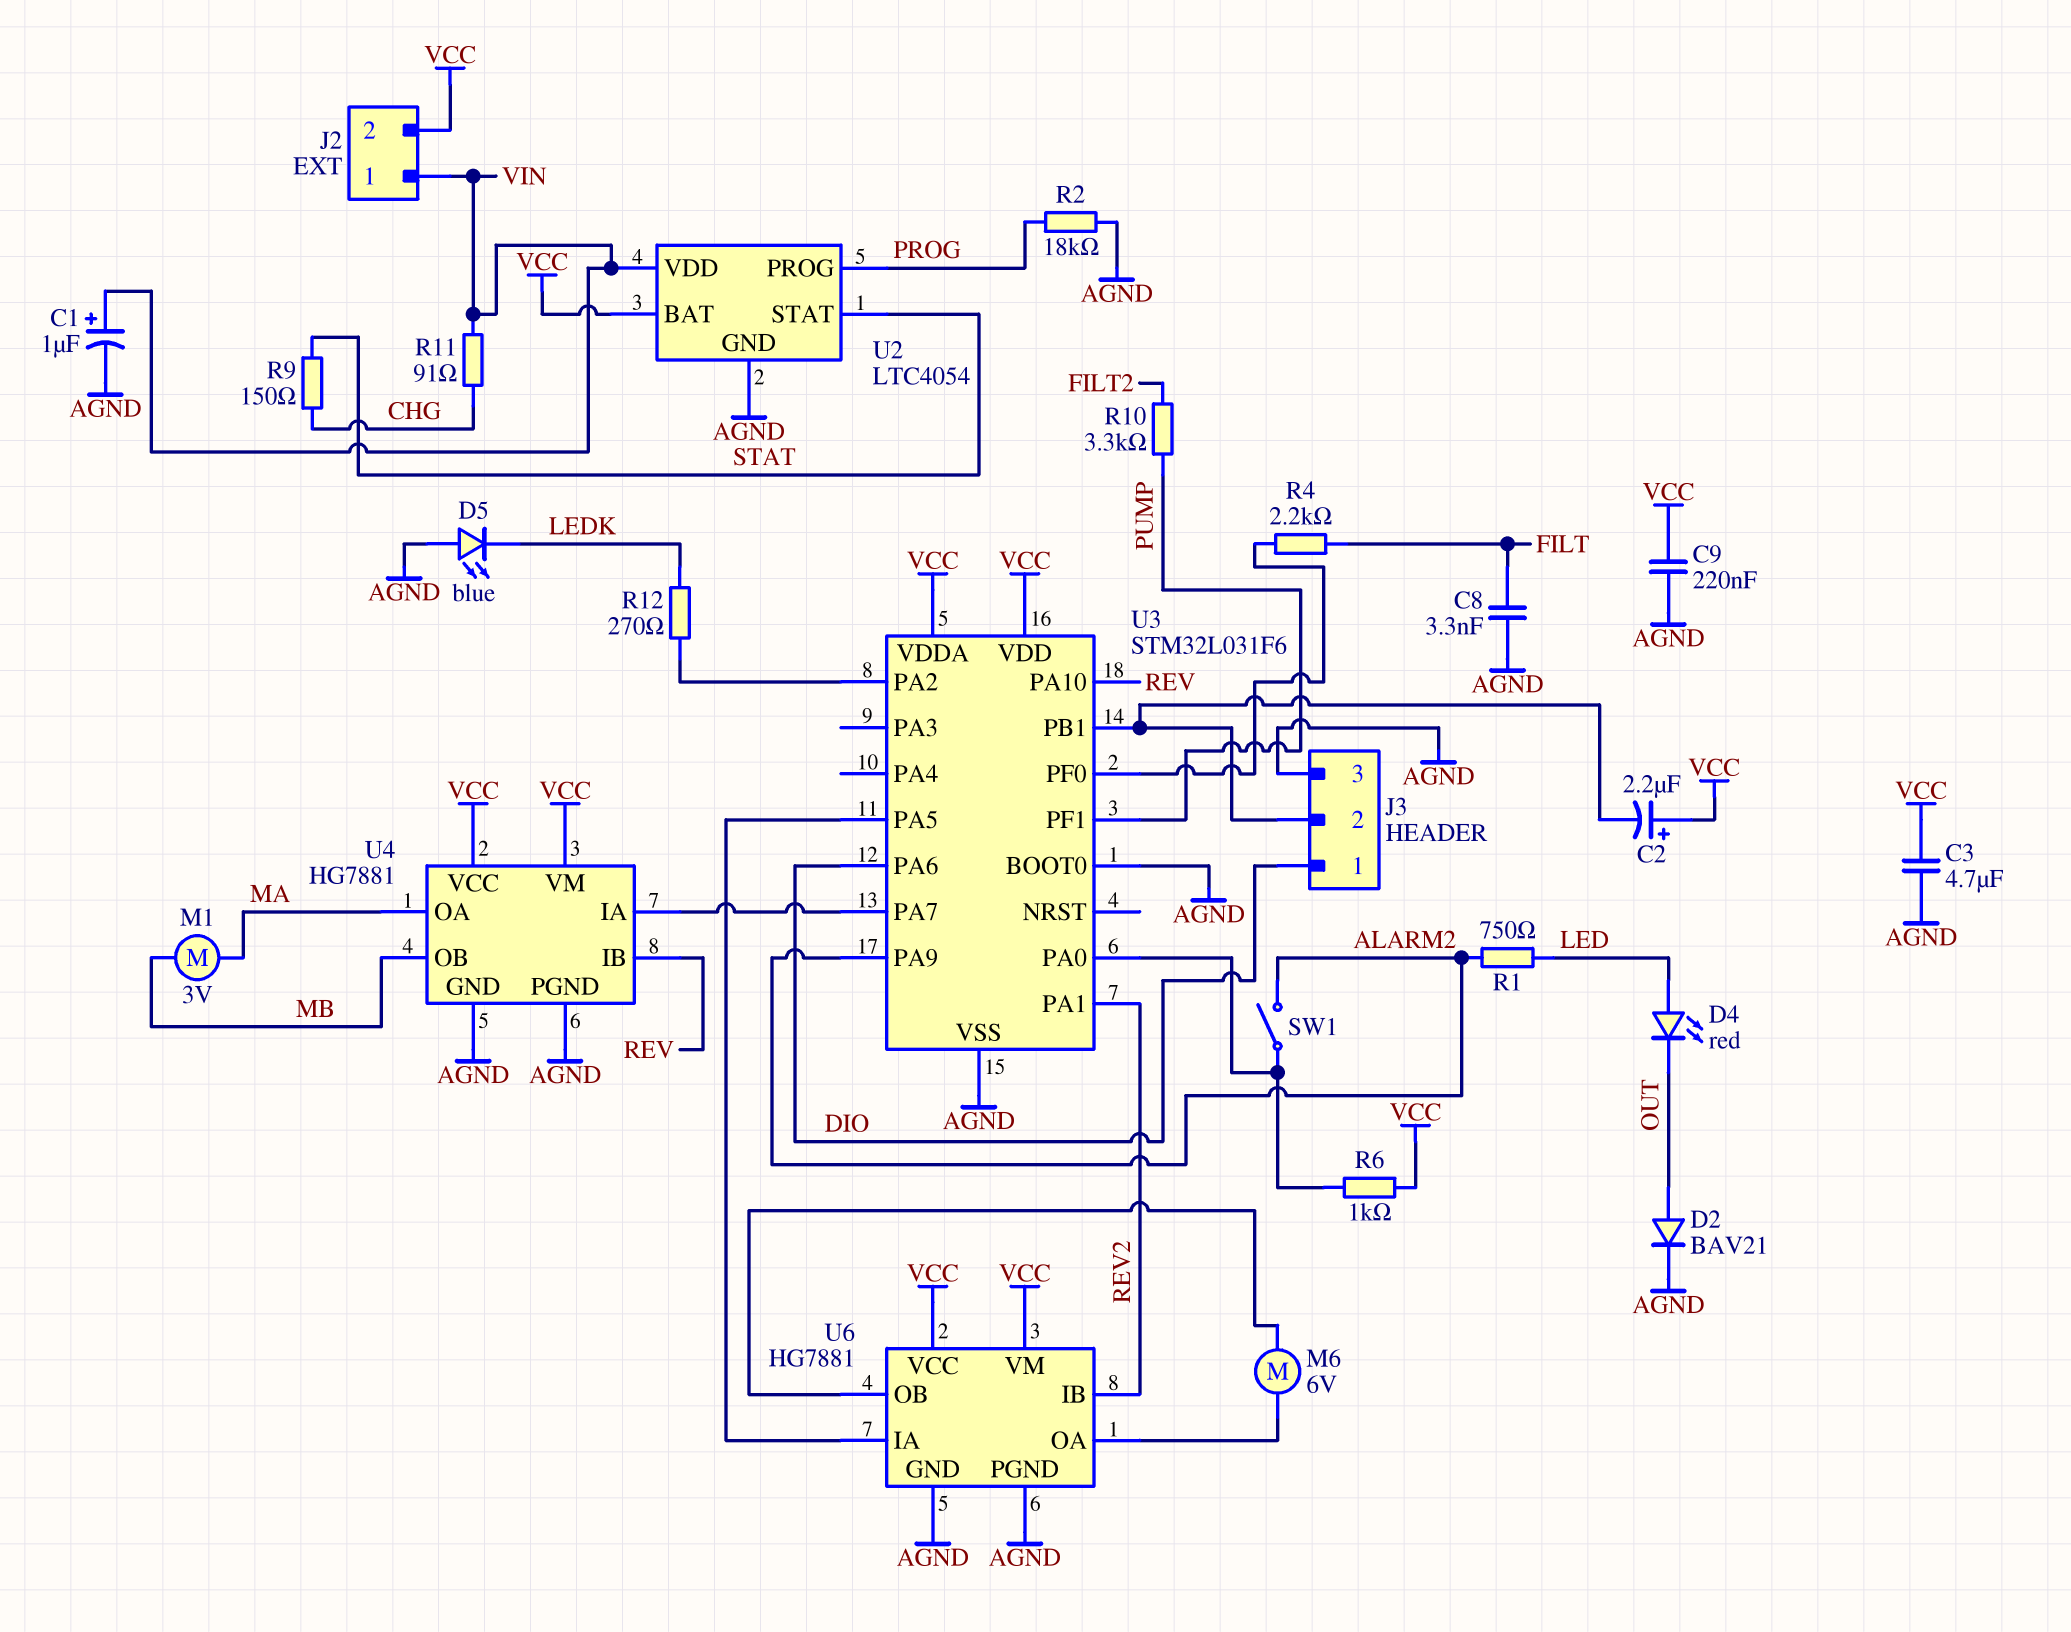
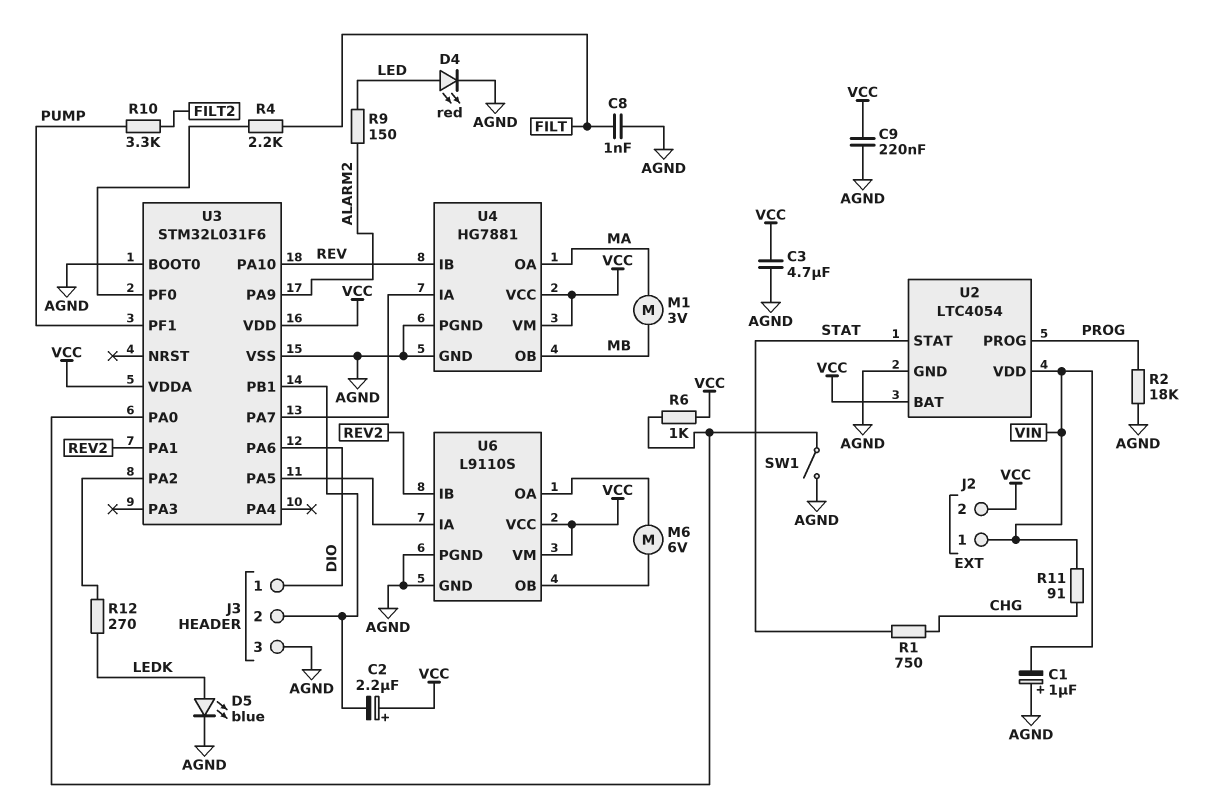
C1: 1uF (plus VIN, minus AGND) -> 1uF (plus AGND, minus VIN)
C8: 3.3nF (AGND, FILT) -> 1nF (AGND, FILT)
D2: diode BAV21 (A OUT, K AGND) -> none
D4: LED red (A LED, K OUT) -> LED red (A LED, K AGND)
D5: LED blue (A AGND, K LEDK) -> LED blue (A LEDK, K AGND)
R1: 750 (ALARM2, LED) -> 750 (CHG, STAT)
R9: 150 (CHG, STAT) -> 150 (ALARM2, LED)
SW1: switch (ALARM2, U3/PA0) -> switch (AGND, U3/PA0)
U6: HG7881 -> L9110S

